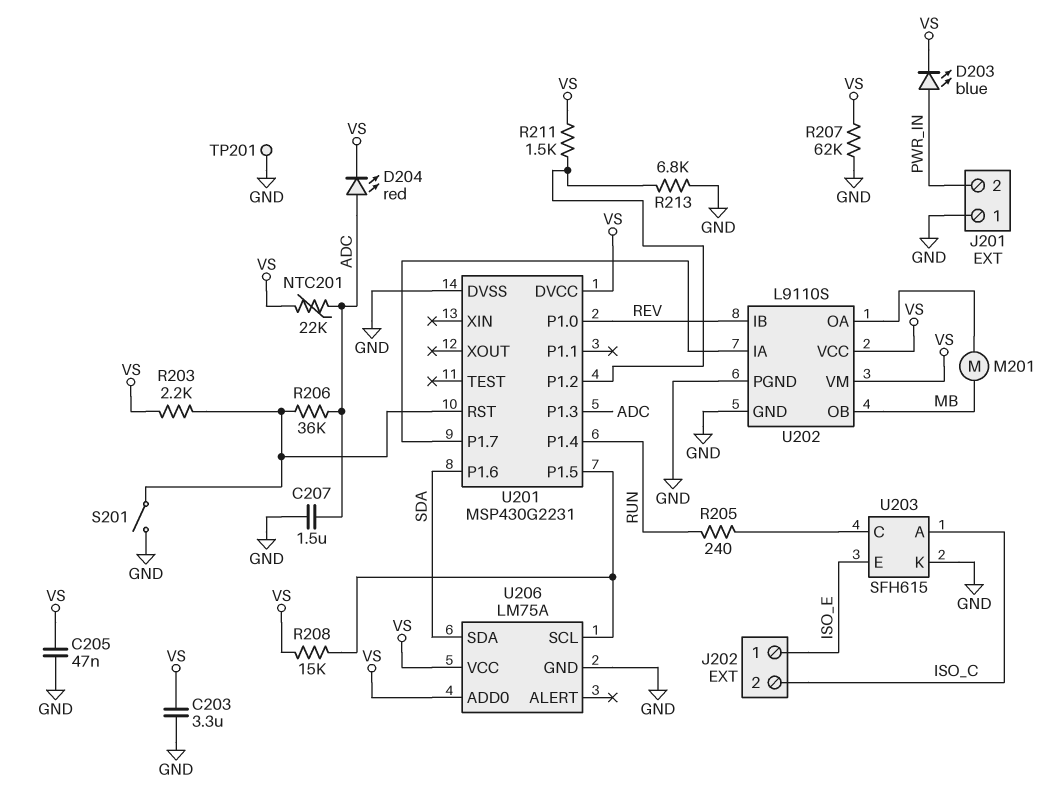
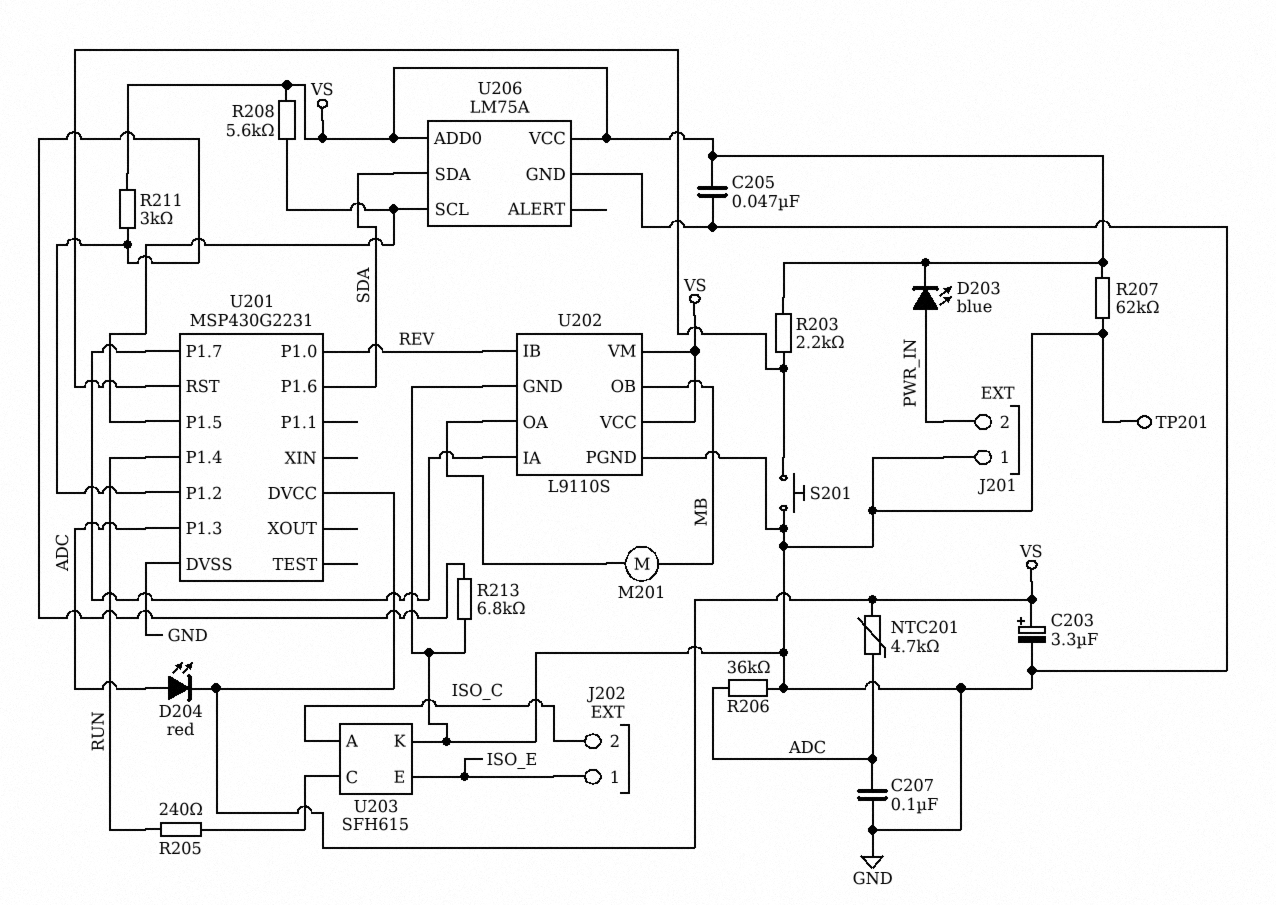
C203: 3.3uF (GND, VS) -> 3.3uF (plus VS, minus GND)
C207: 1.5uF (ADC, GND) -> 100nF (ADC, GND)
NTC201: 22k (ADC, VS) -> 4.7k (ADC, VS)
R206: 36k (ADC, U201/RST) -> 36k (ADC, GND)
R208: 15k (U201/P1.5, VS) -> 5.6k (U201/P1.5, VS)
R211: 1.5k (U201/P1.2, VS) -> 3k (U201/P1.2, VS)
S201: switch (GND, U201/RST) -> button (GND, U201/RST)

